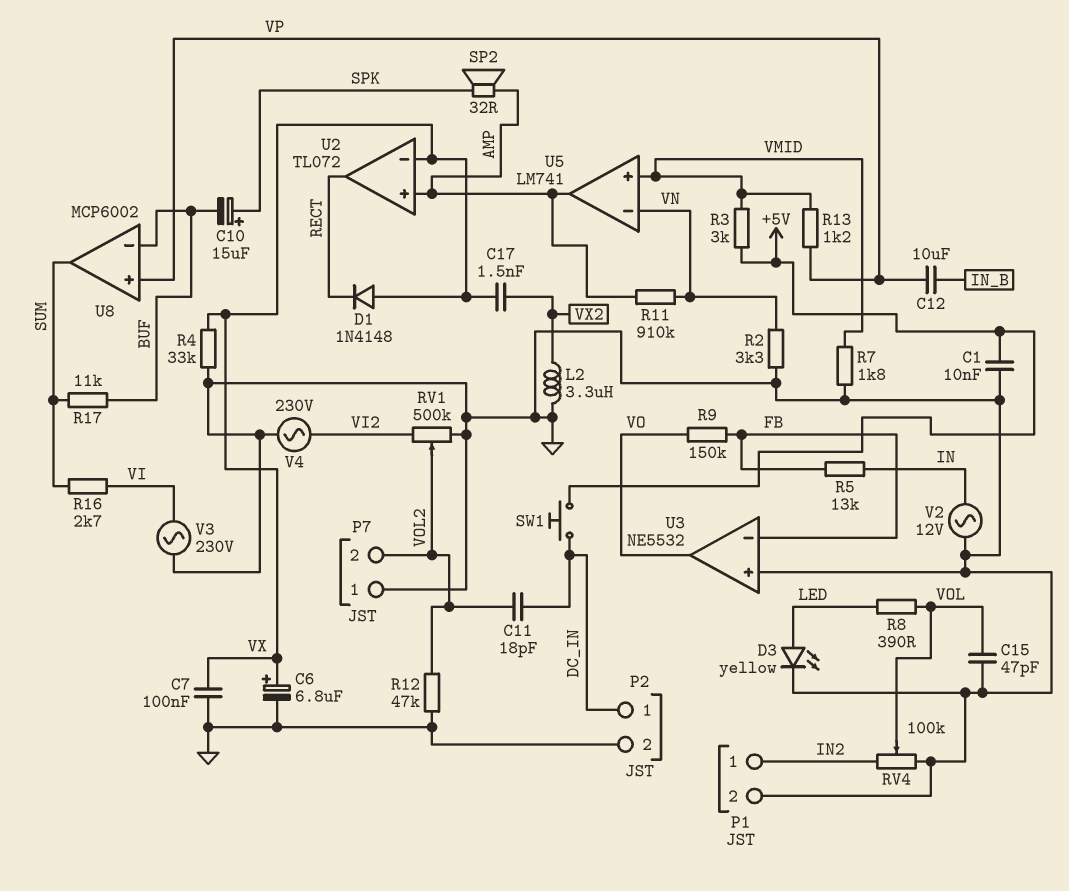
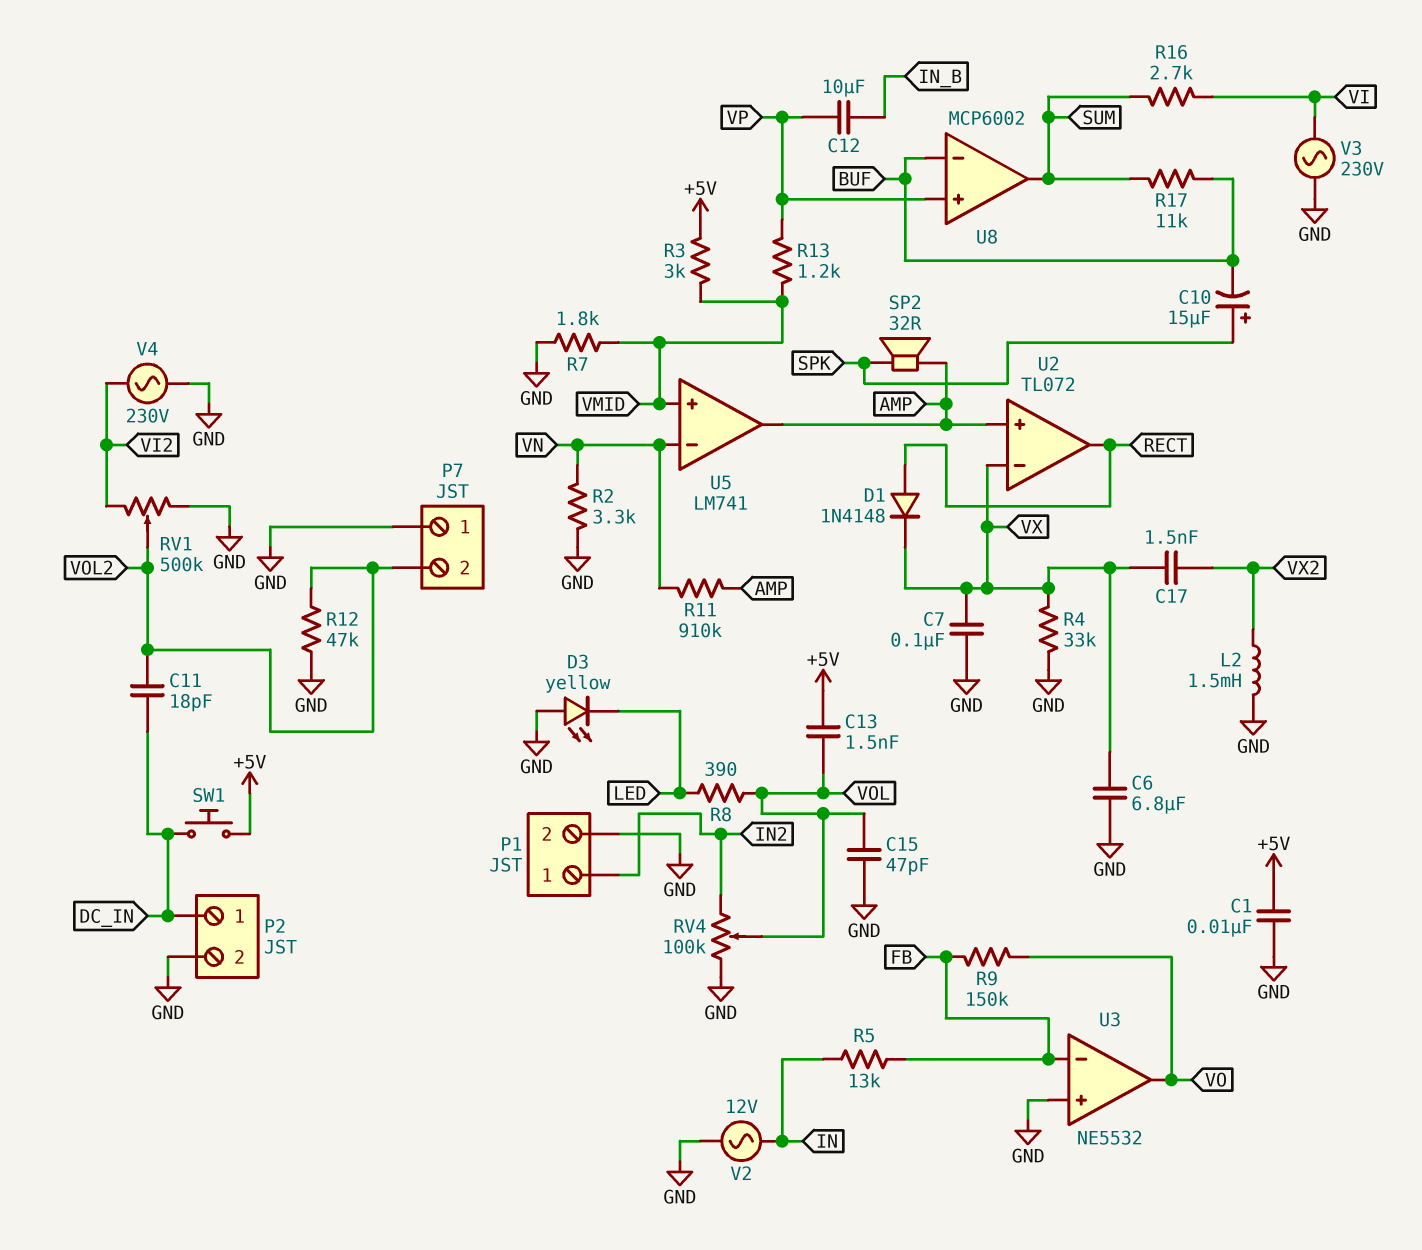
C6: 6.8uF (plus VX, minus GND) -> 6.8uF (GND, VX)
C13: none -> 1.5nF (+5V, VOL)
D1: diode 1N4148 (A VX, K RECT) -> diode 1N4148 (A RECT, K VX)
D3: LED yellow (A LED, K GND) -> LED yellow (A GND, K LED)
L2: 3.3uH (GND, VX2) -> 1.5mH (GND, VX2)

